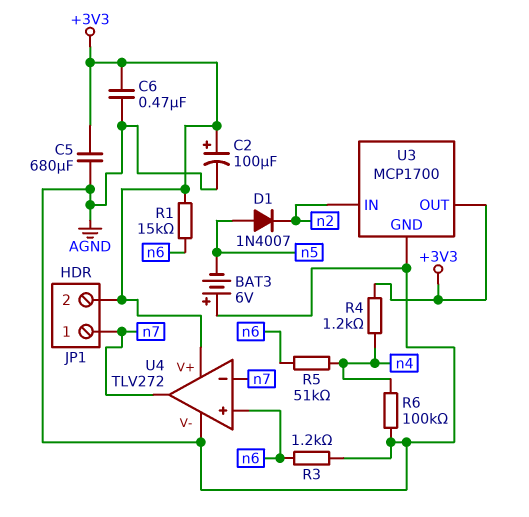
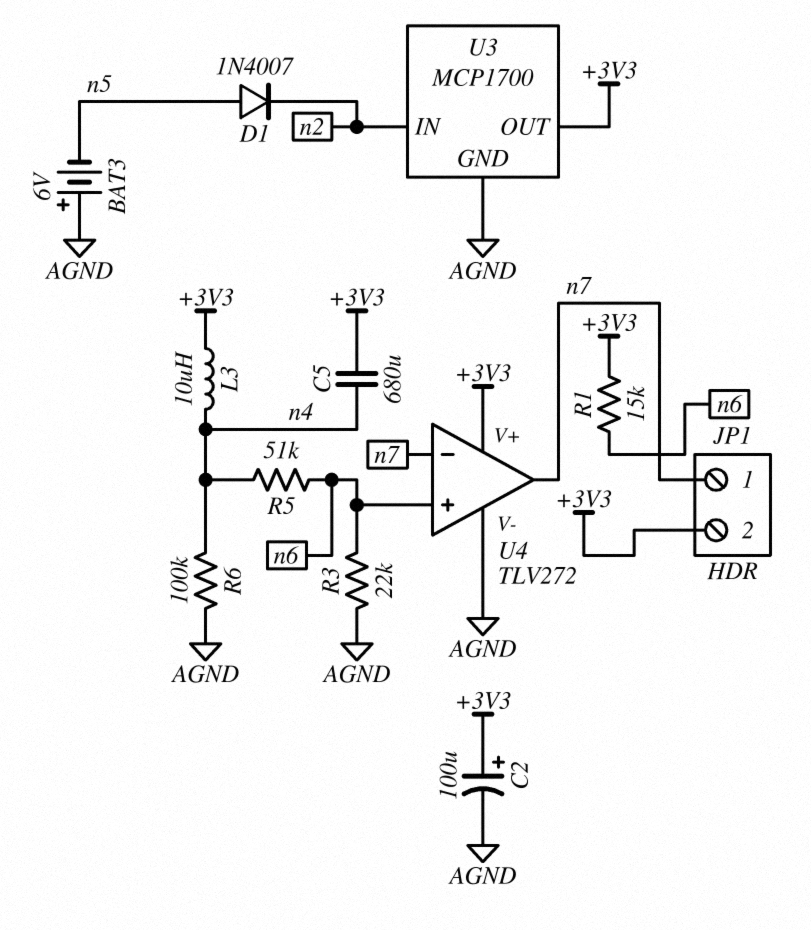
C5: 680uF (+3V3, AGND) -> 680uF (+3V3, n4)
C6: 470nF (+3V3, AGND) -> none
L3: none -> 10uH (+3V3, n4)
R3: 1.2k (AGND, n6) -> 22k (AGND, n6)
R4: 1.2k (+3V3, n4) -> none

